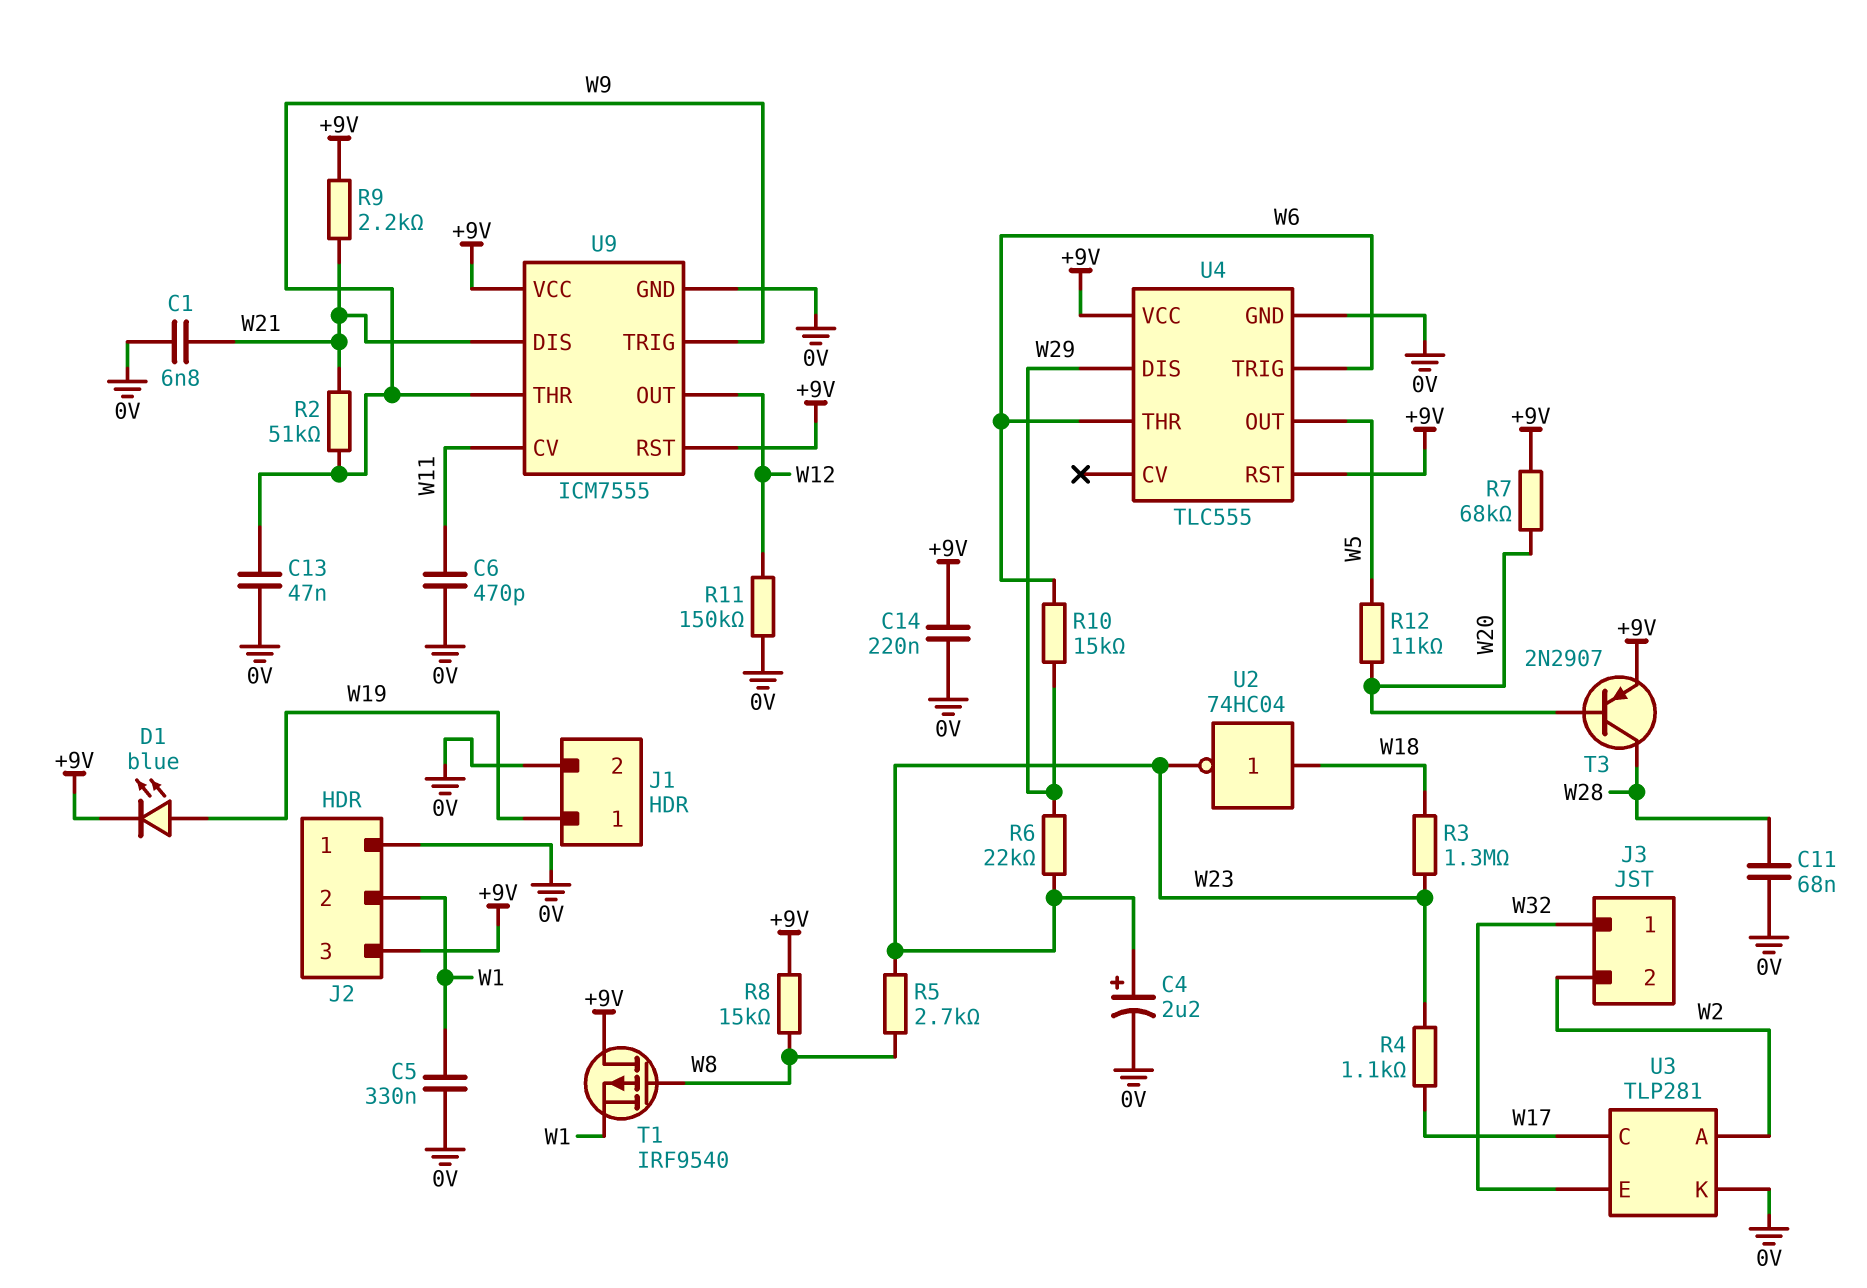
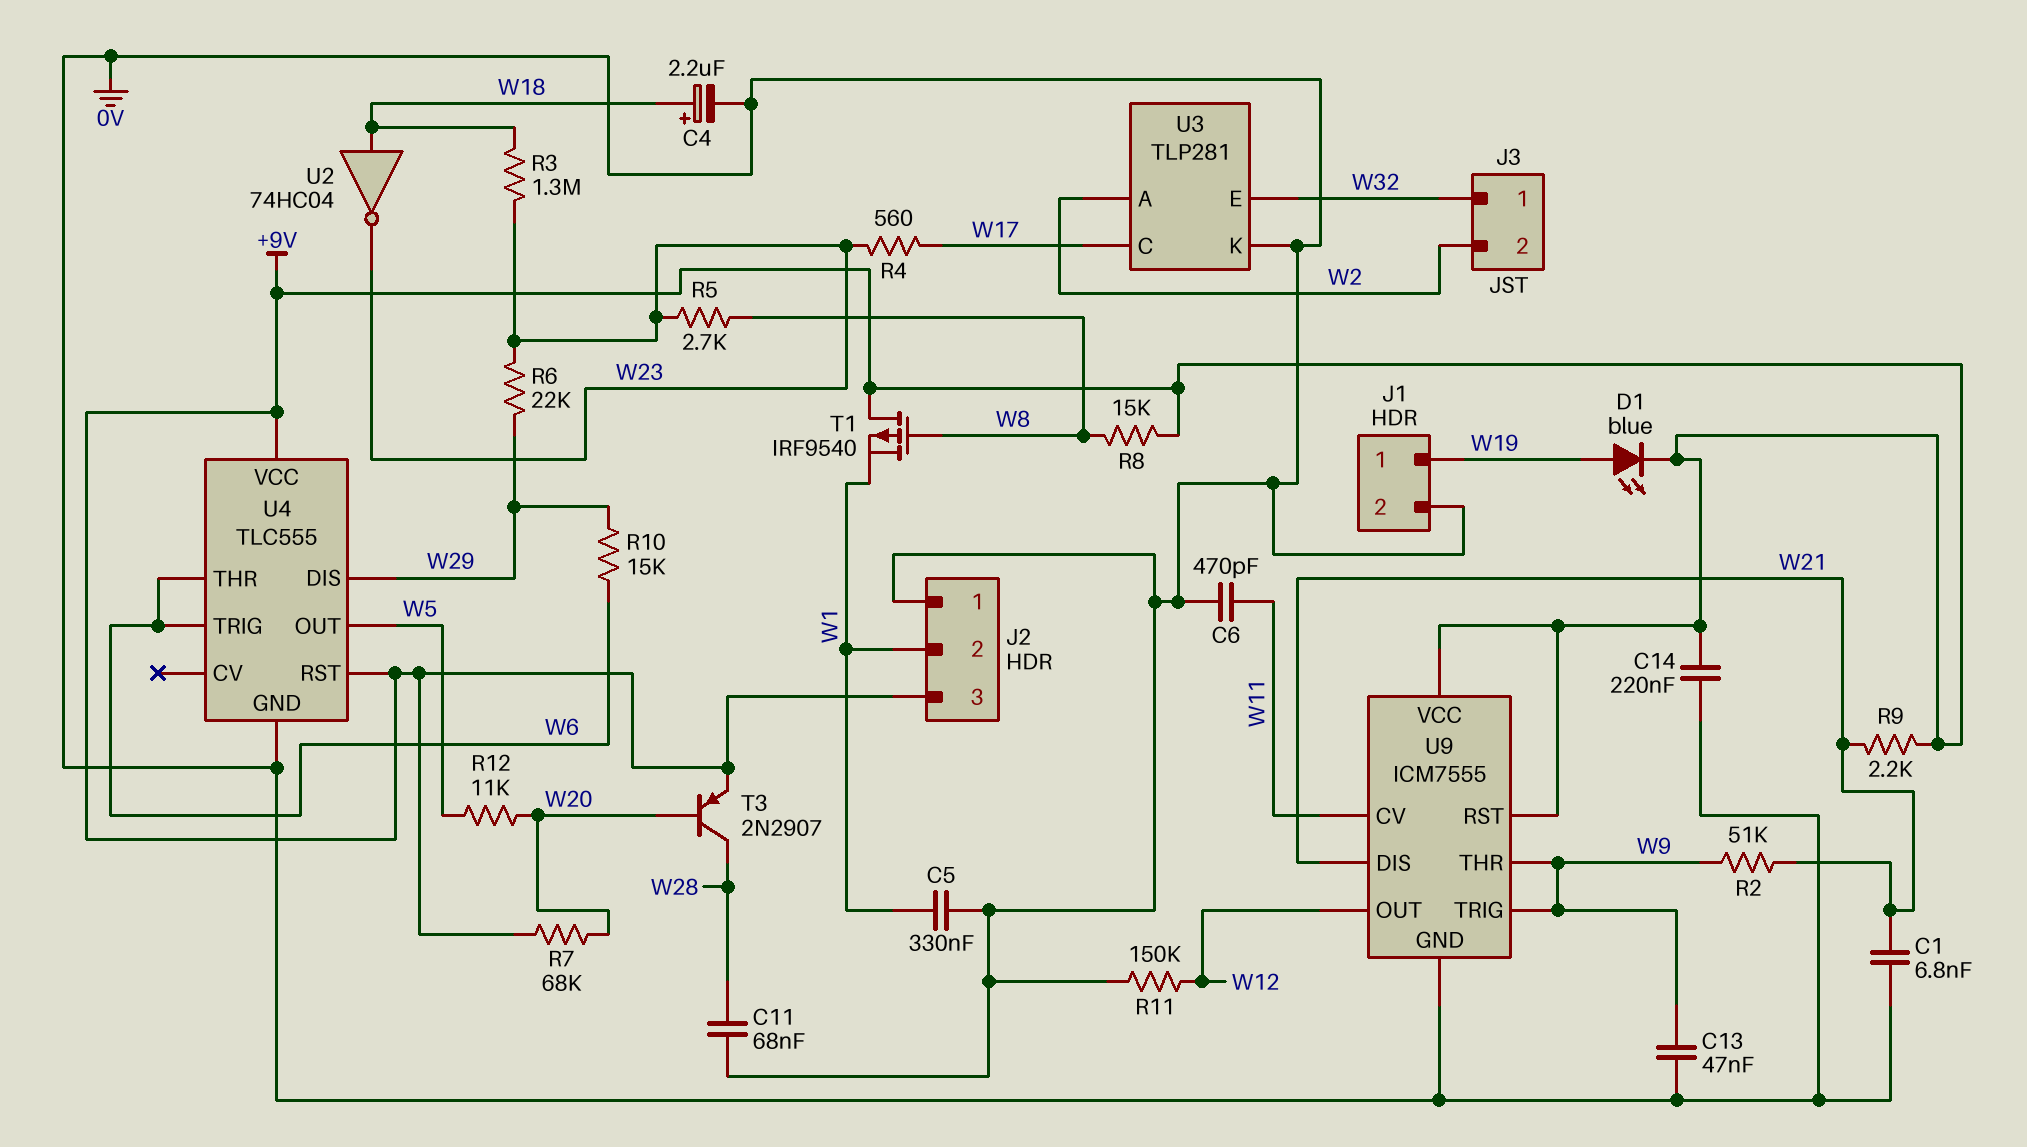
C4: 2.2uF (plus W23, minus 0V) -> 2.2uF (plus W18, minus 0V)
R4: 1.1k (W17, W23) -> 560 (W17, W23)

